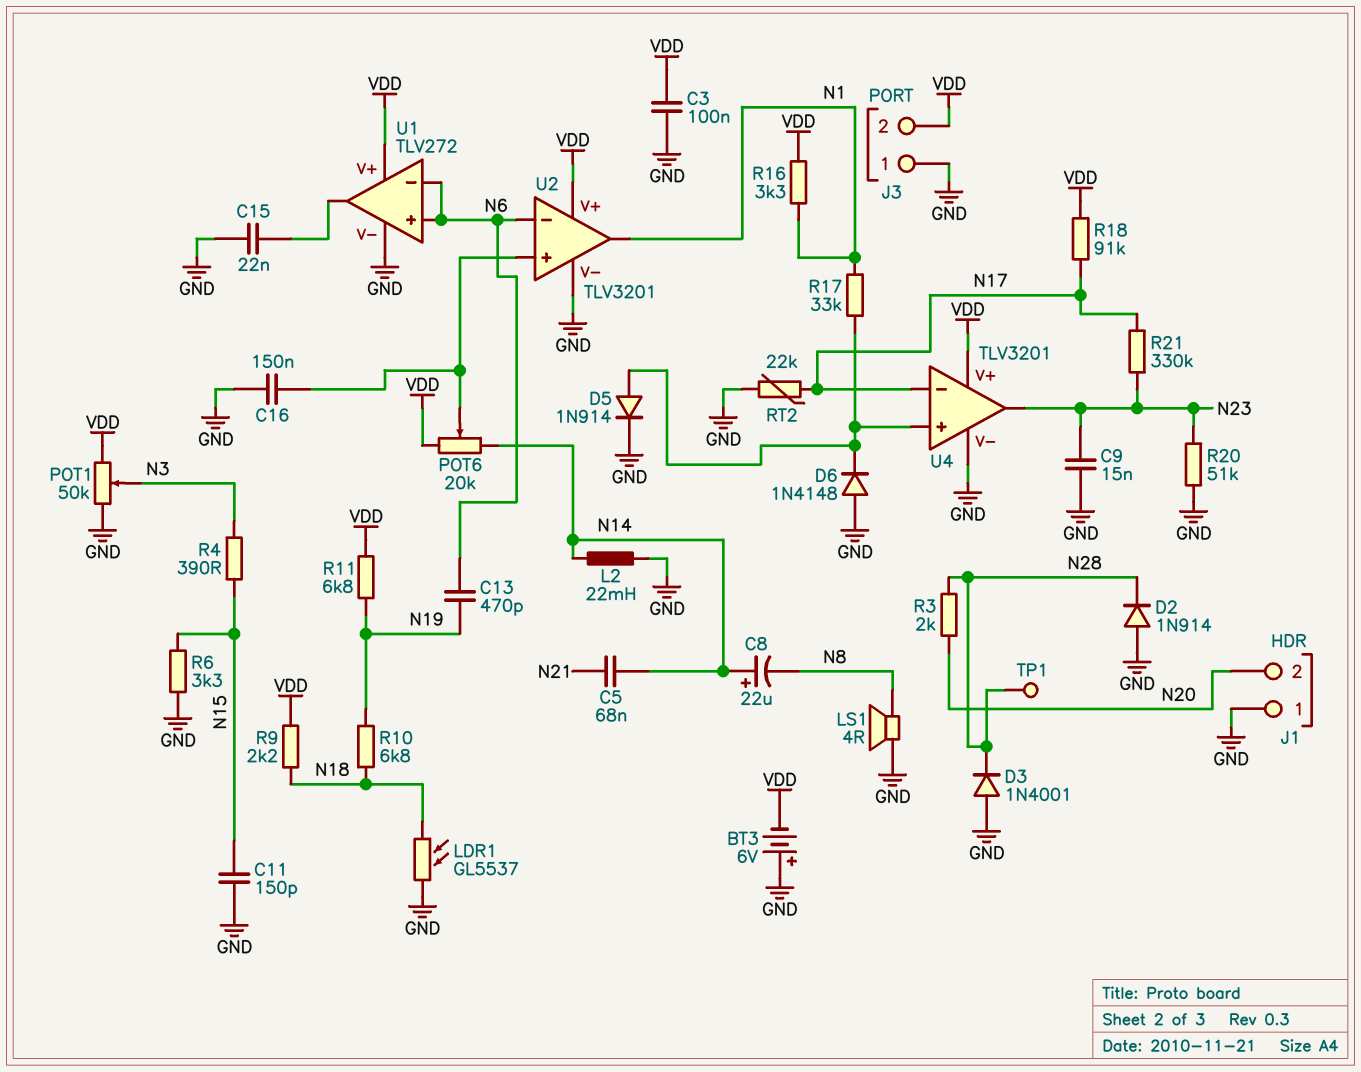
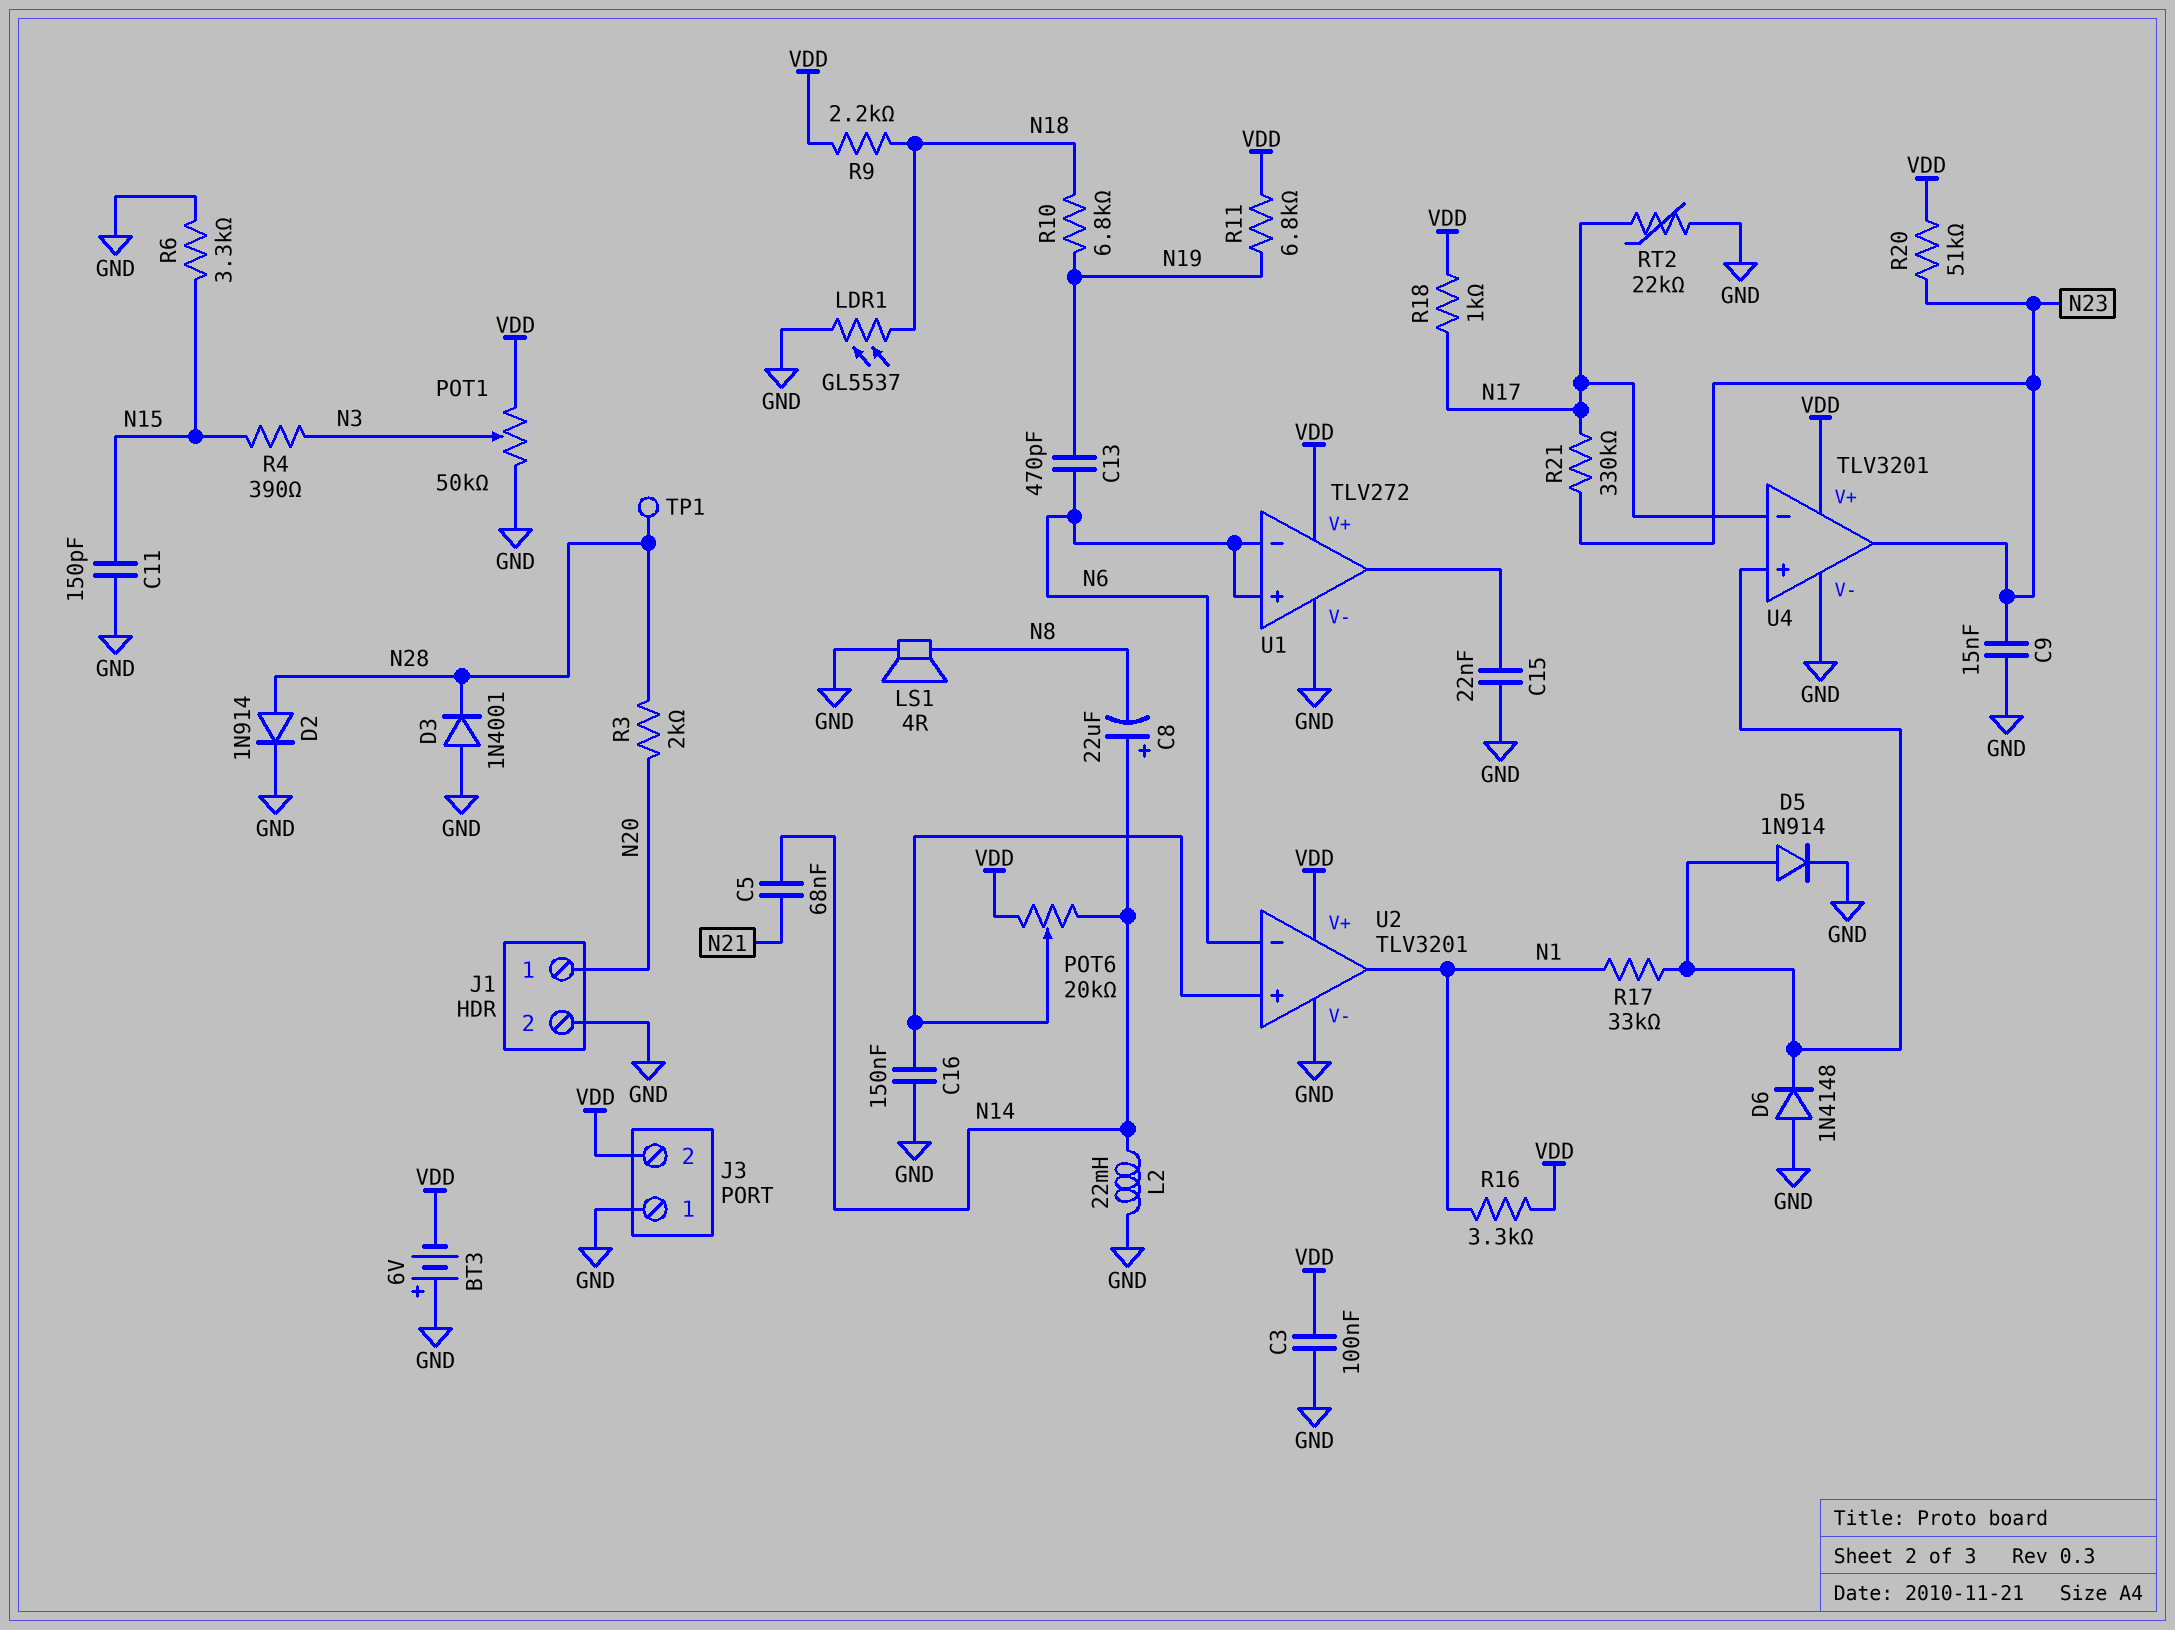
D2: diode 1N914 (A GND, K N28) -> diode 1N914 (A N28, K GND)
J1 pin 1: GND -> N20
J1 pin 2: N20 -> GND
R18: 91k (N17, VDD) -> 1k (N17, VDD)
R20: 51k (GND, N23) -> 51k (N23, VDD)

